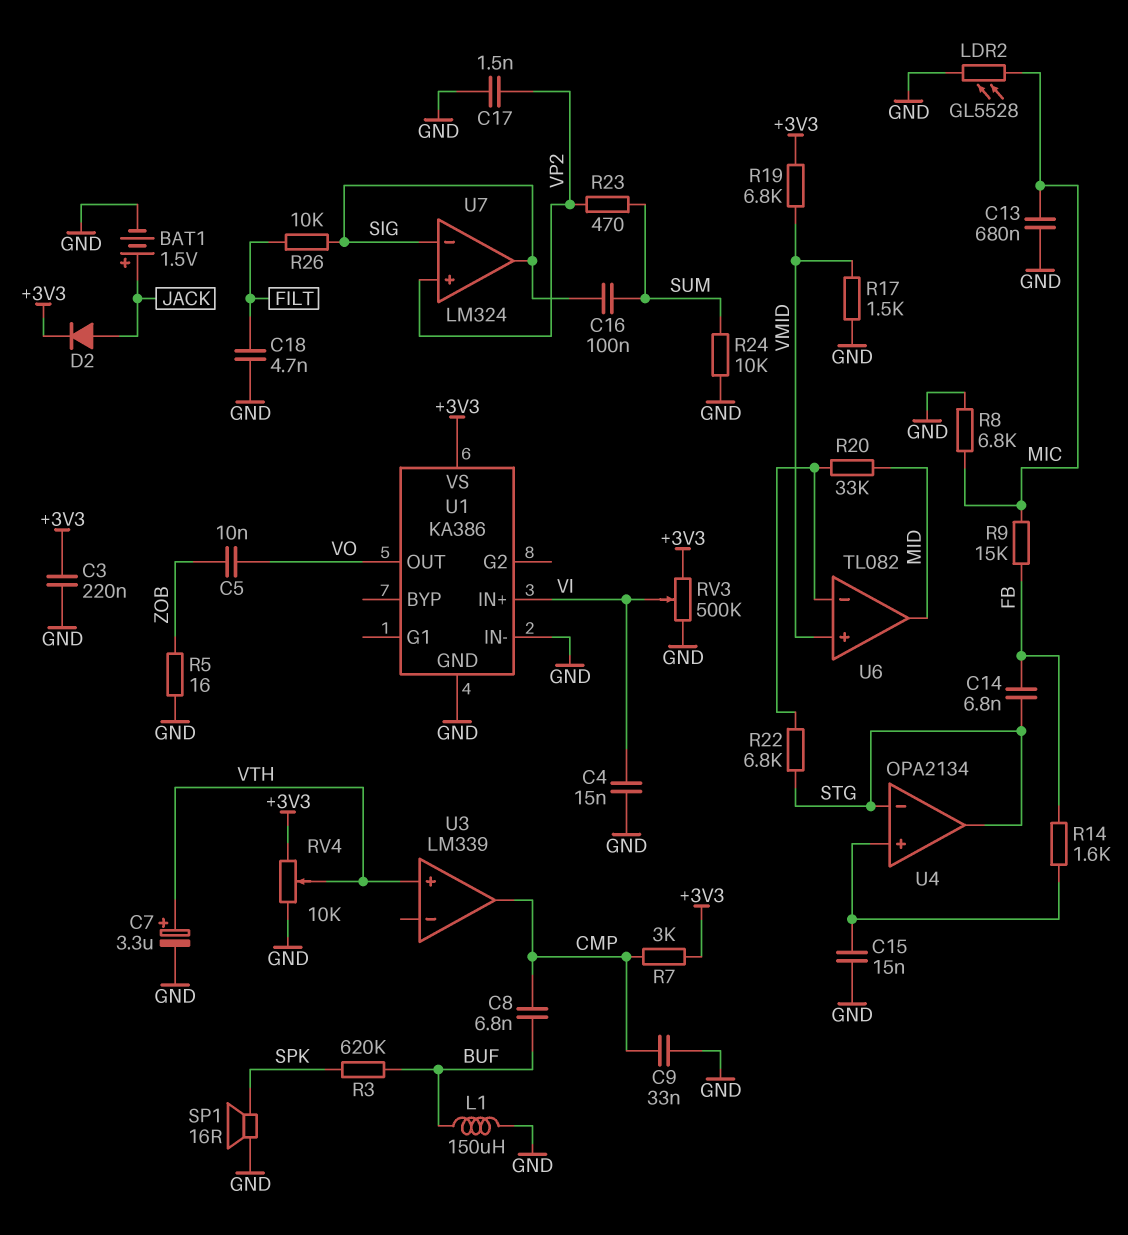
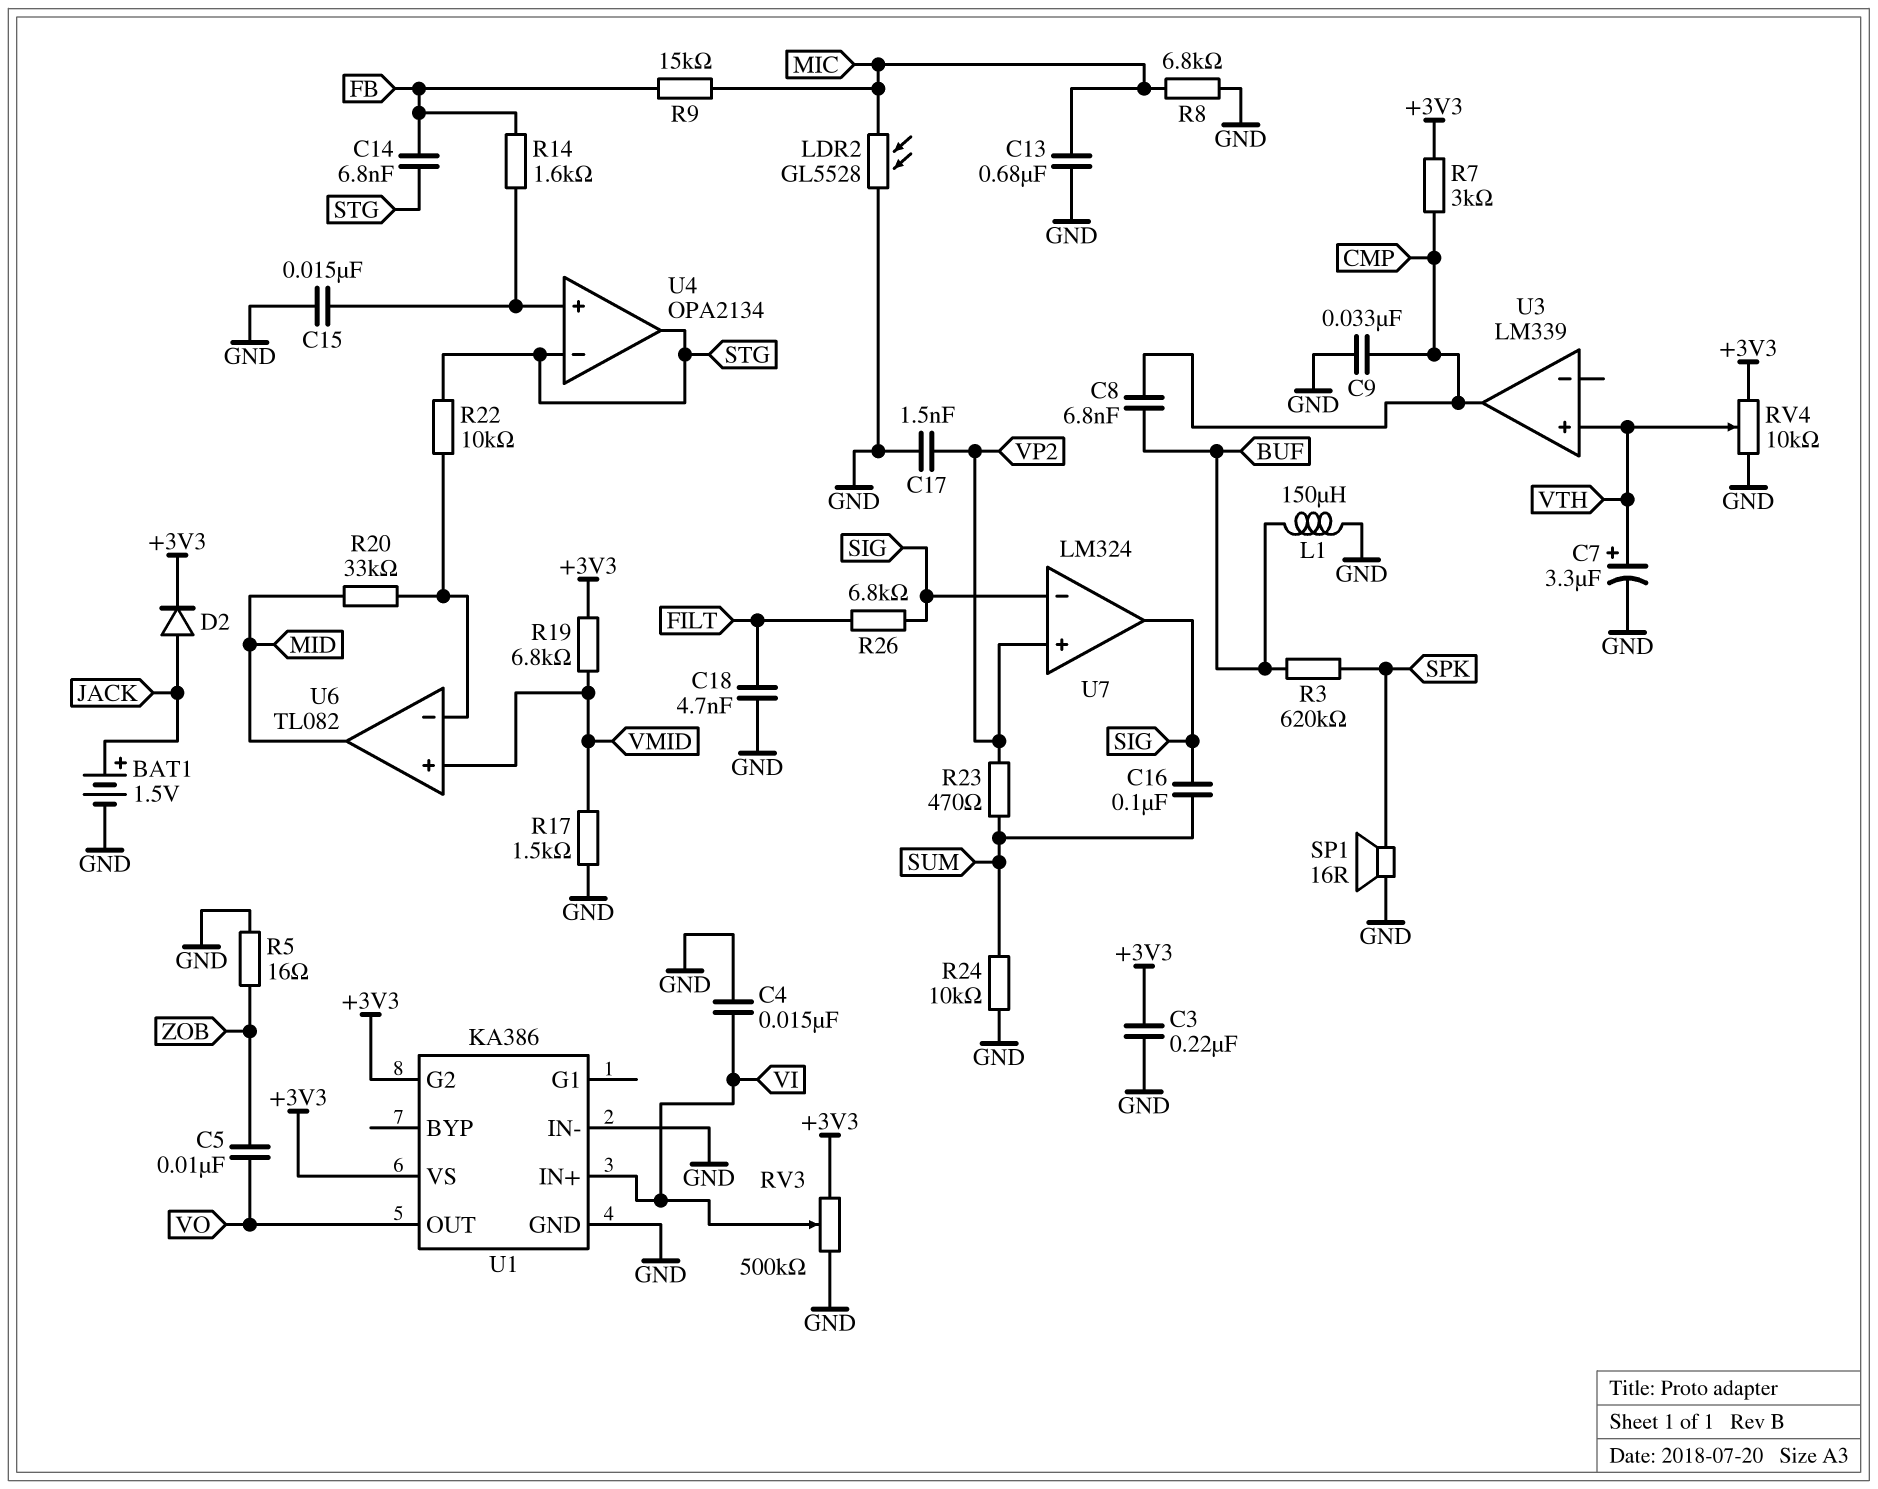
R22: 6.8k (STG, U6/in-) -> 10k (STG, U6/in-)
R26: 10k (FILT, SIG) -> 6.8k (FILT, SIG)
U1 pin G2: none -> +3V3

